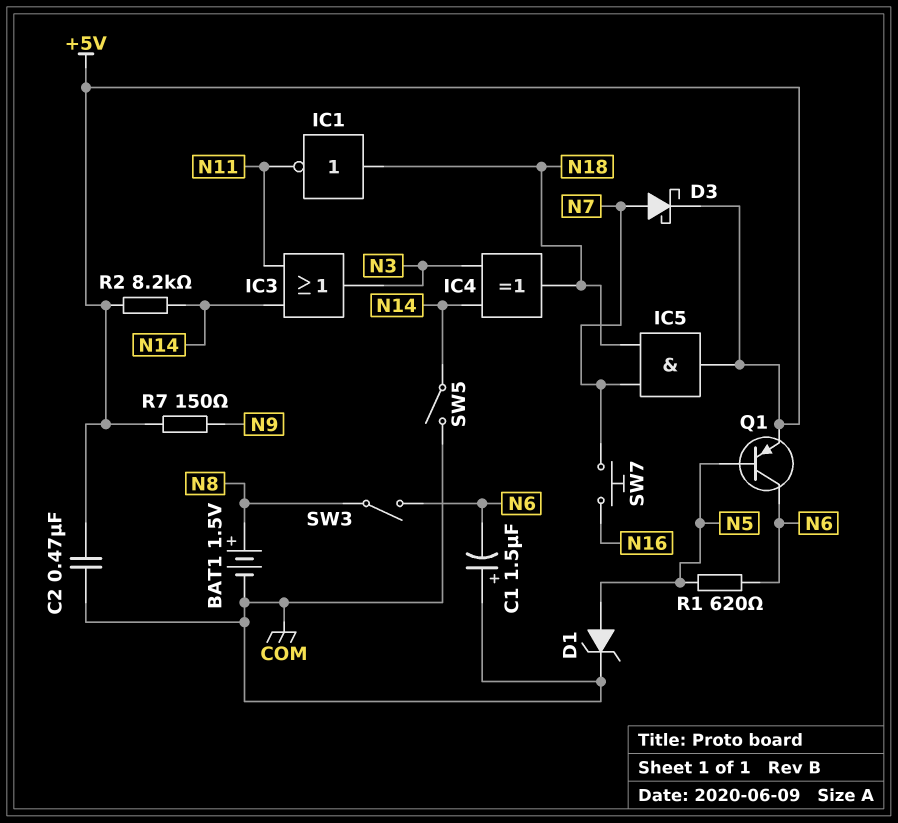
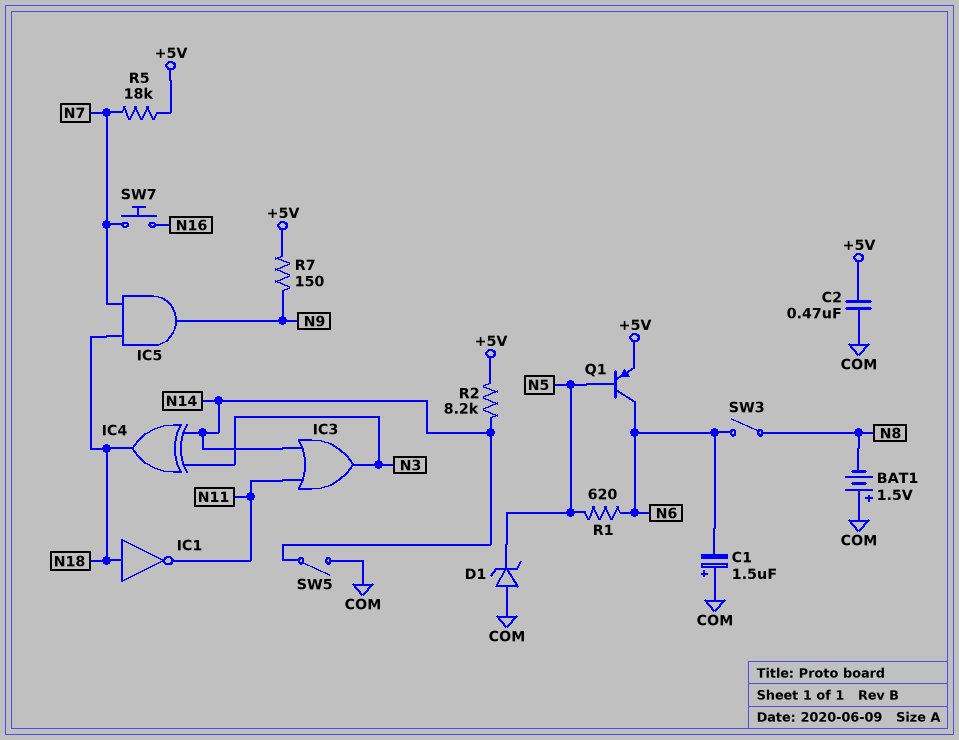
BAT1: 1.5V (plus N8, minus COM) -> 1.5V (plus COM, minus N8)
D1: zener (A N5, K COM) -> zener (A COM, K N5)
D3: schottky (A N7, K +5V) -> none
IC5: AND (in N7, in N18, out +5V) -> AND (in N7, in N18, out N9)
R5: none -> 18k (+5V, N7)

